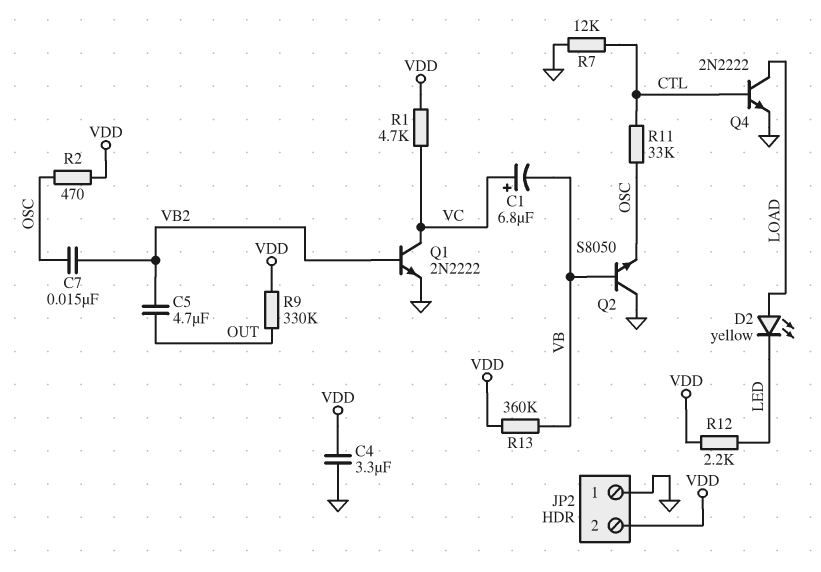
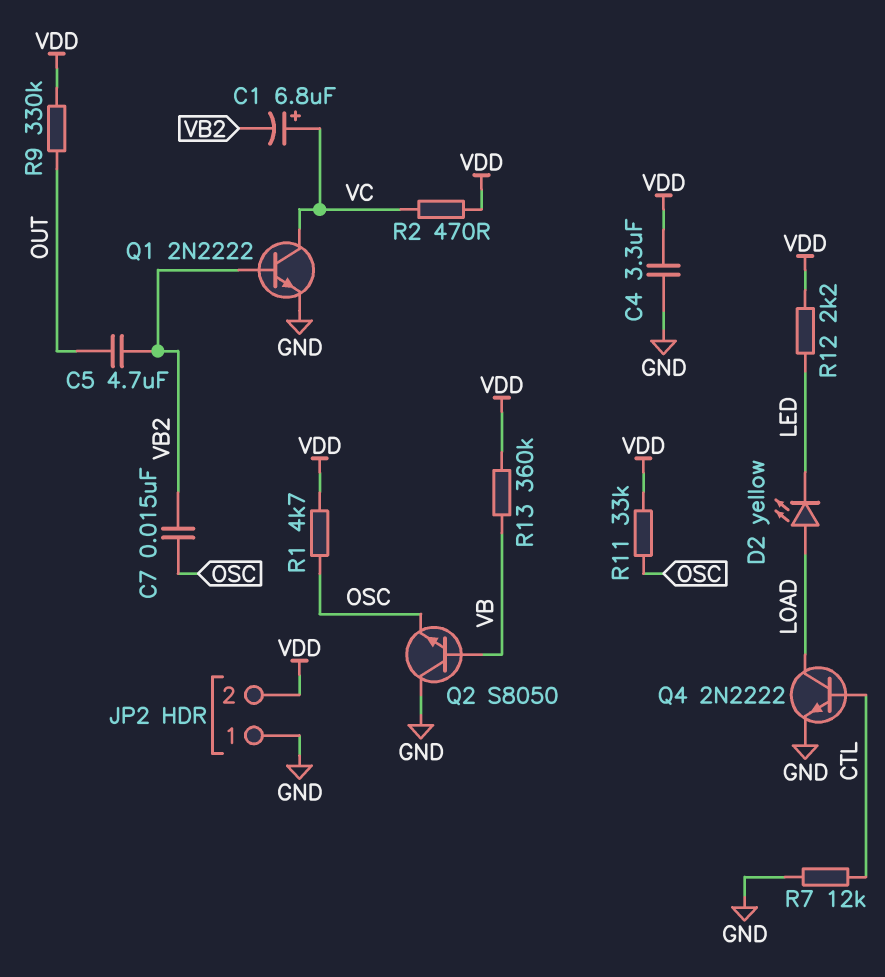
C1: 6.8uF (plus VC, minus VB) -> 6.8uF (plus VC, minus VB2)
R1: 4.7k (VC, VDD) -> 4.7k (OSC, VDD)
R2: 470 (OSC, VDD) -> 470 (VC, VDD)
R11: 33k (CTL, OSC) -> 33k (OSC, VDD)

